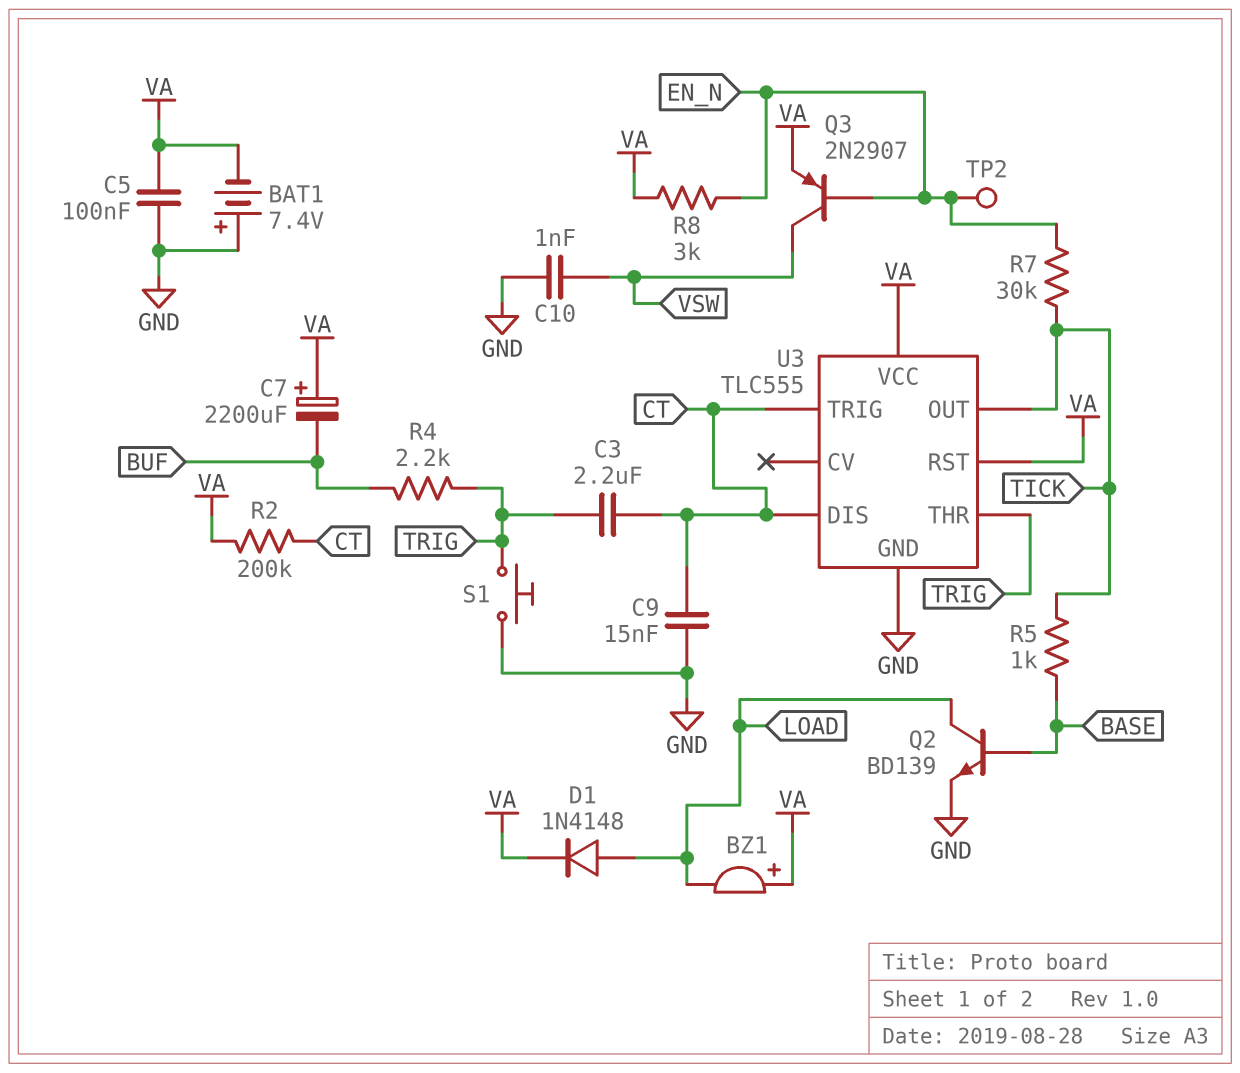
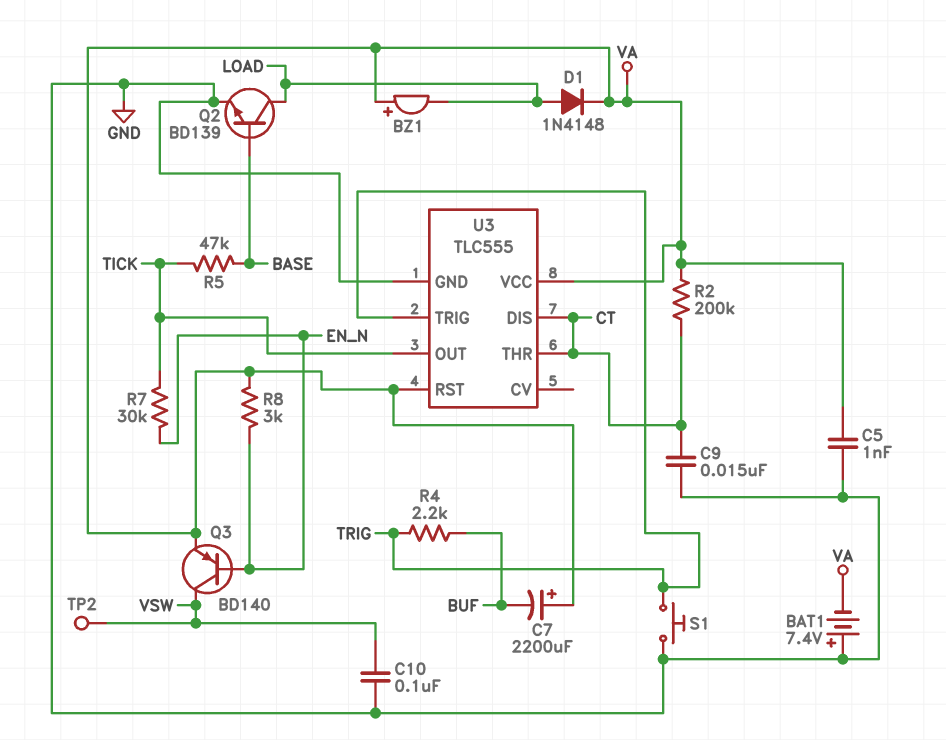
C3: 2.2uF (CT, TRIG) -> none
C5: 100nF (GND, VA) -> 1nF (GND, VA)
C10: 1nF (GND, VSW) -> 100nF (GND, VSW)
Q3: PNP 2N2907 (B EN_N, C VSW, E VA) -> PNP BD140 (B EN_N, C VSW, E VA)
R5: 1k (BASE, TICK) -> 47k (BASE, TICK)
TP2: test point (EN_N) -> test point (VSW)
U3 pin THR: TRIG -> CT
U3 pin TRIG: CT -> TRIG

